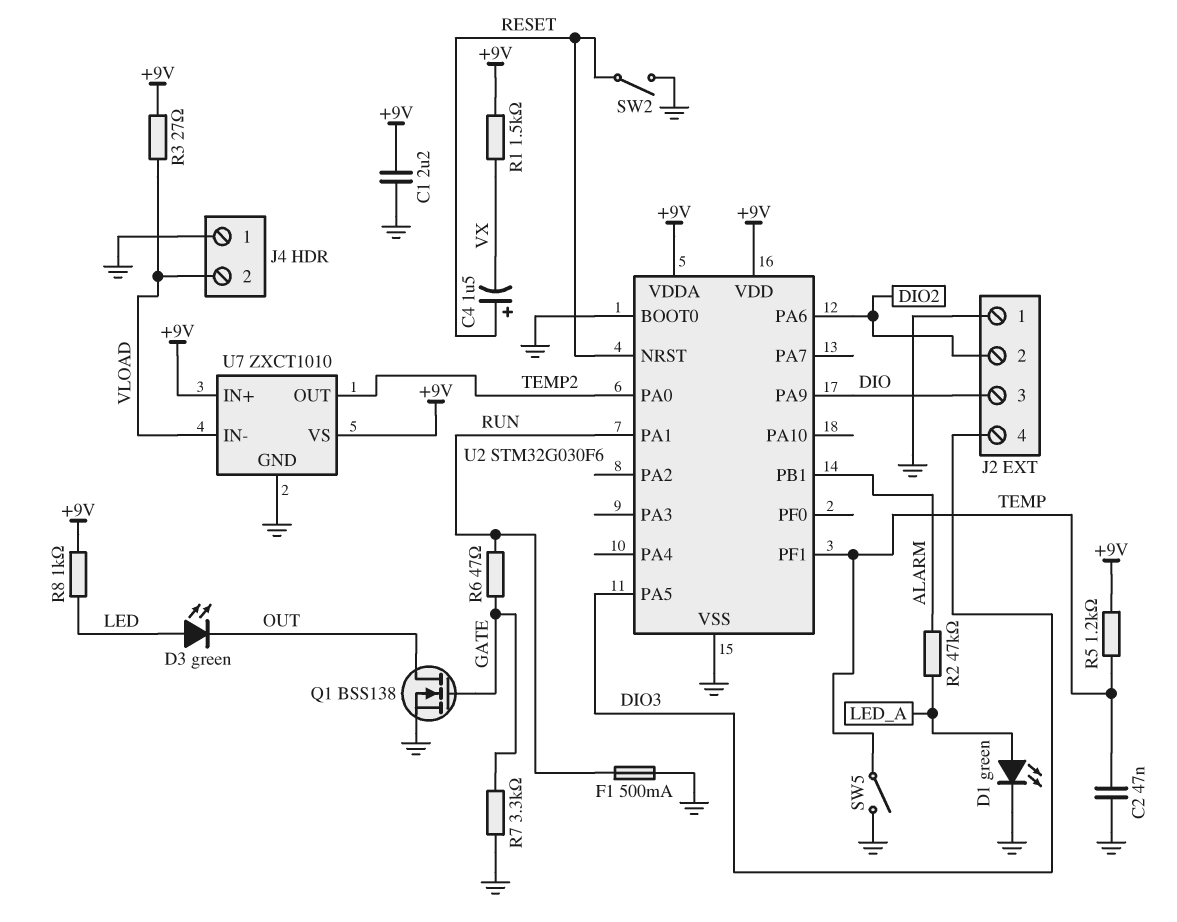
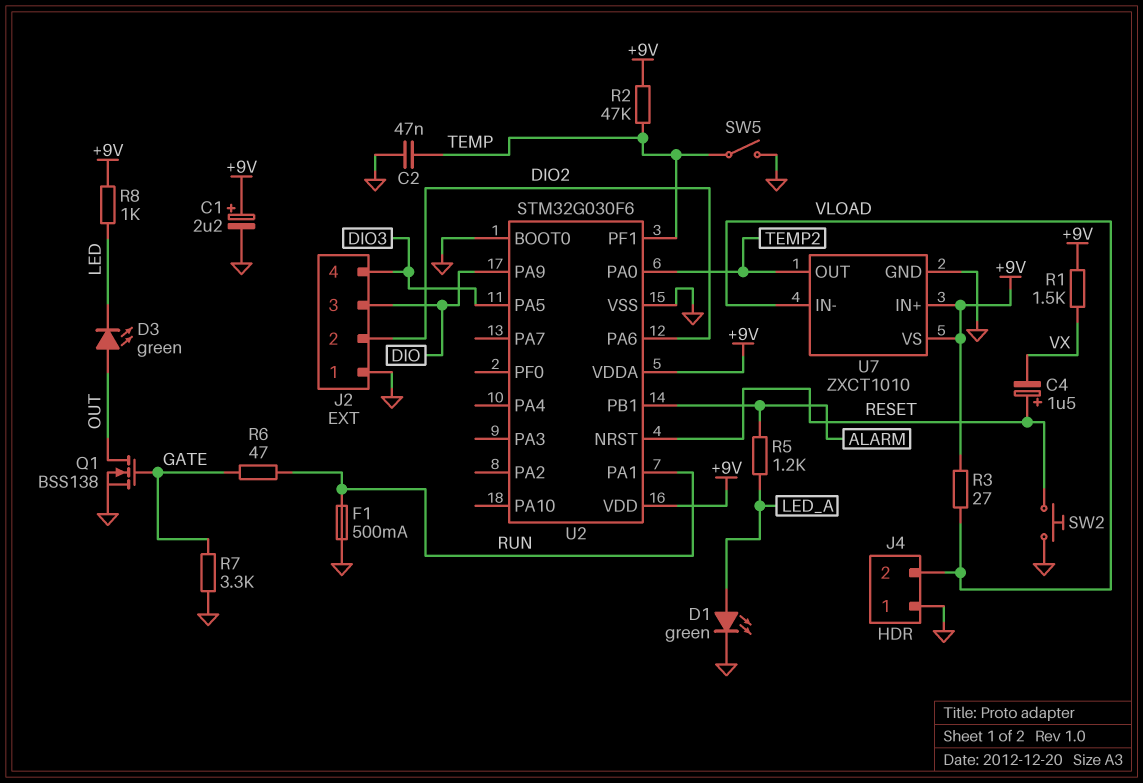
C1: 2.2uF (+9V, GND) -> 2.2uF (plus +9V, minus GND)
D3: LED green (A LED, K OUT) -> LED green (A OUT, K LED)
R2: 47k (ALARM, LED_A) -> 47k (+9V, TEMP)
R5: 1.2k (+9V, TEMP) -> 1.2k (ALARM, LED_A)
SW2: switch (GND, RESET) -> button (GND, RESET)

